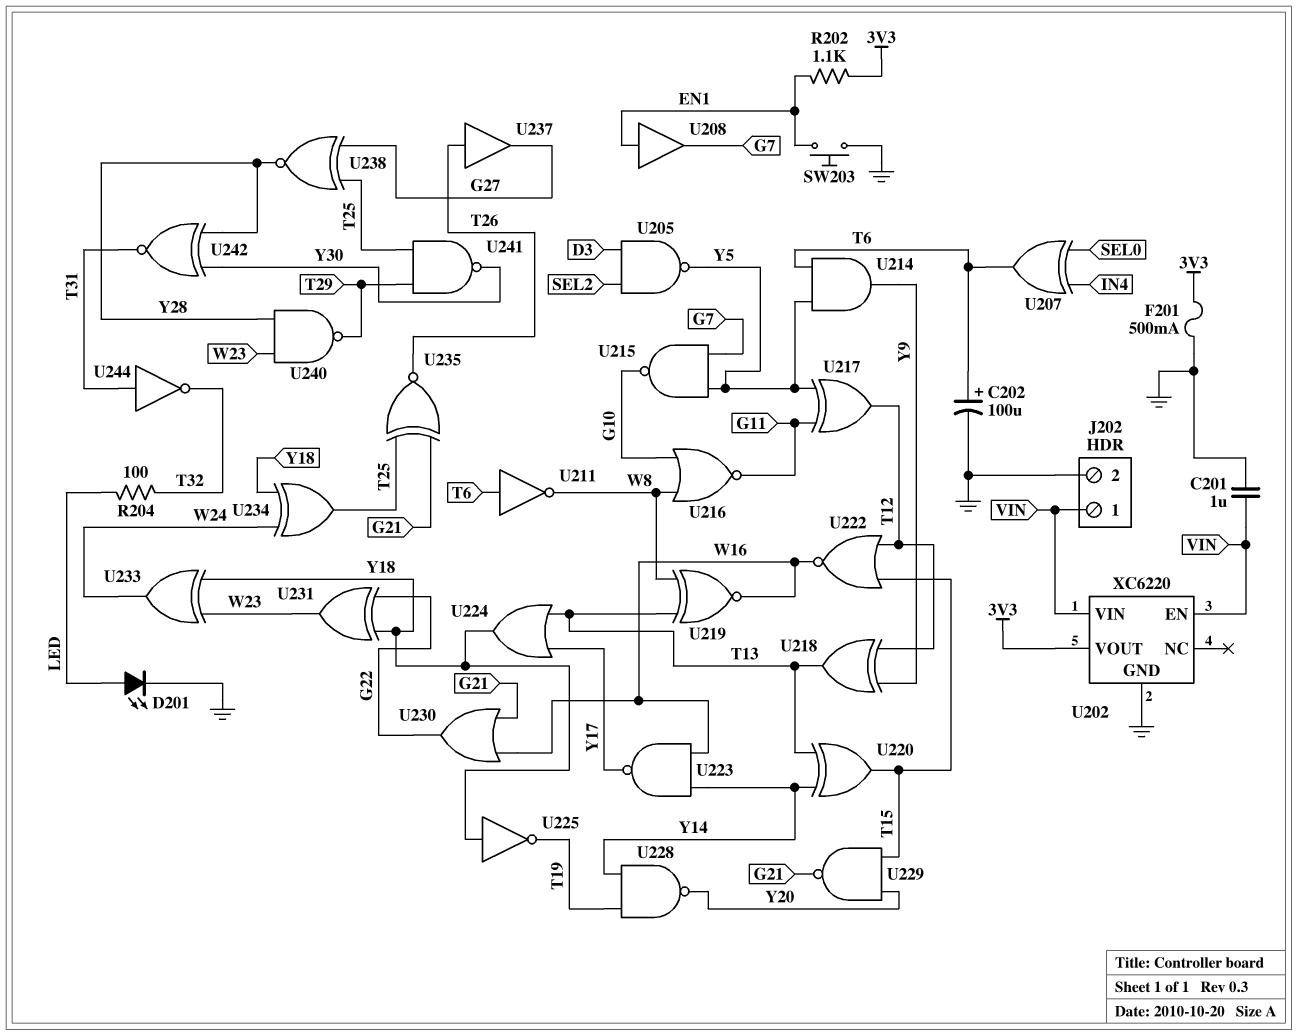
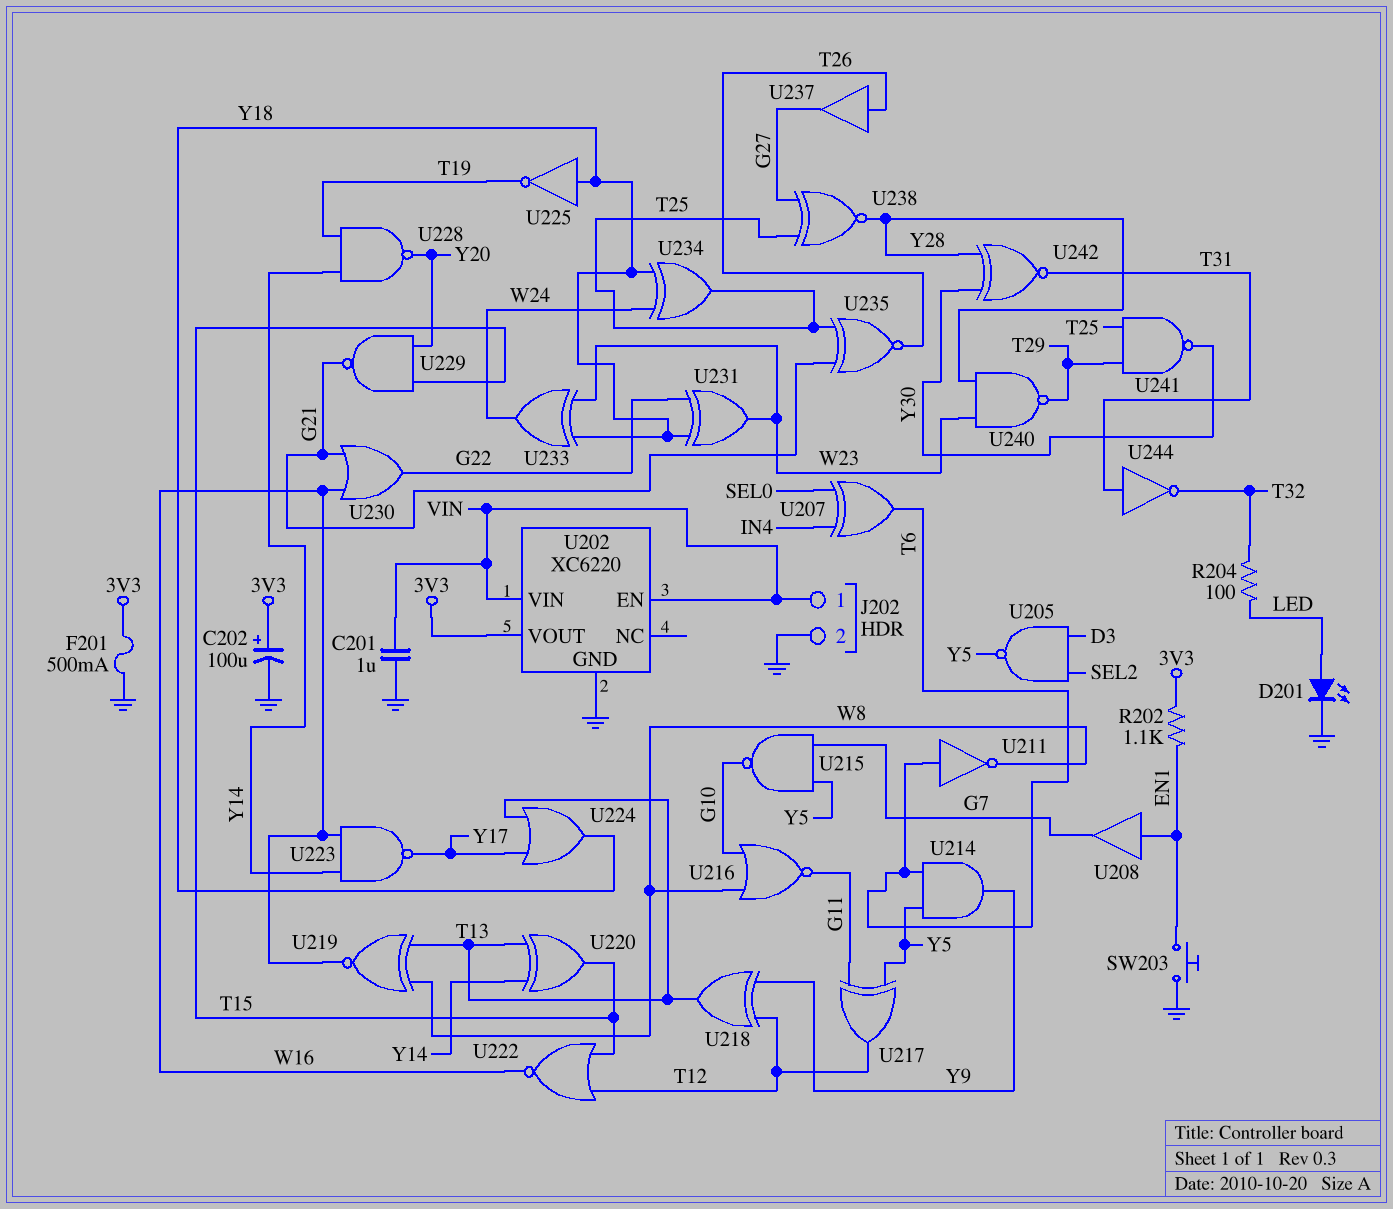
C202: 100uF (plus T6, minus GND) -> 100uF (plus 3V3, minus GND)

